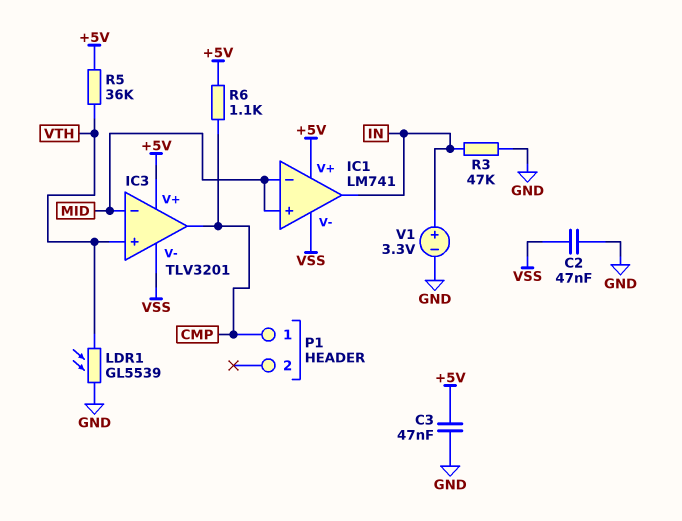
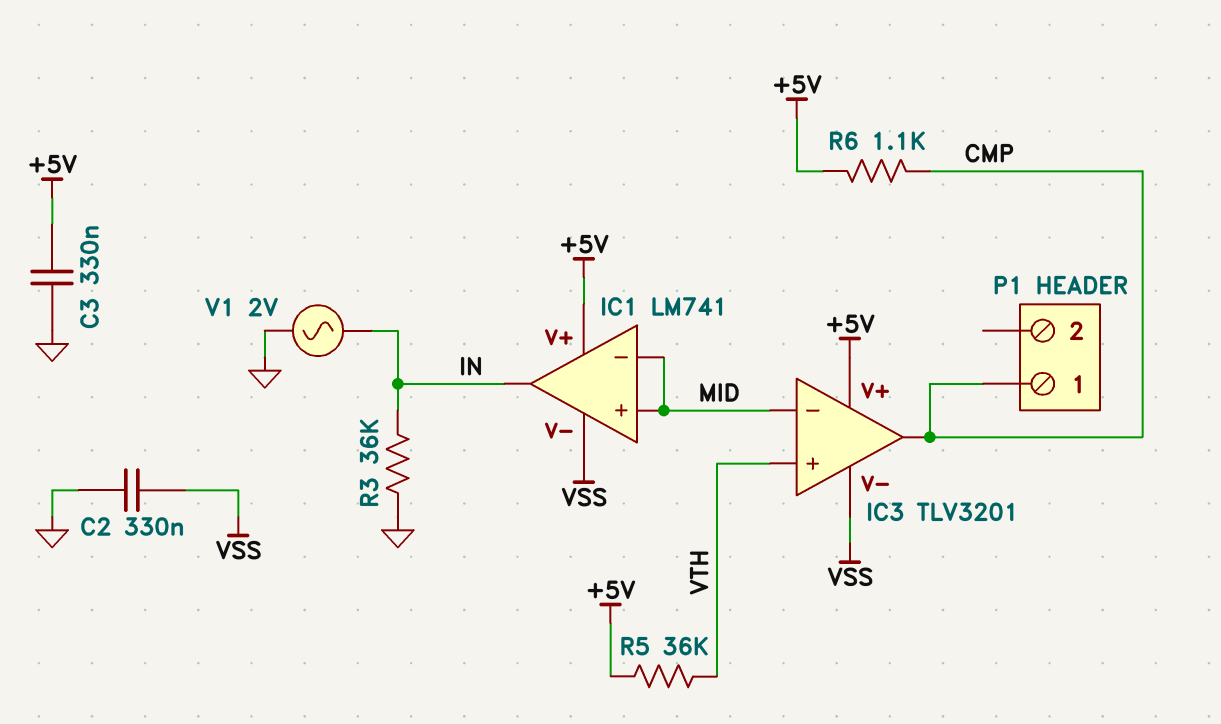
C2: 47nF (GND, VSS) -> 330nF (GND, VSS)
C3: 47nF (+5V, GND) -> 330nF (+5V, GND)
LDR1: GL5539 (GND, VTH) -> none
R3: 47k (GND, IN) -> 36k (GND, IN)
V1: 3.3V (plus IN, minus GND) -> AC 2V (GND, IN)

